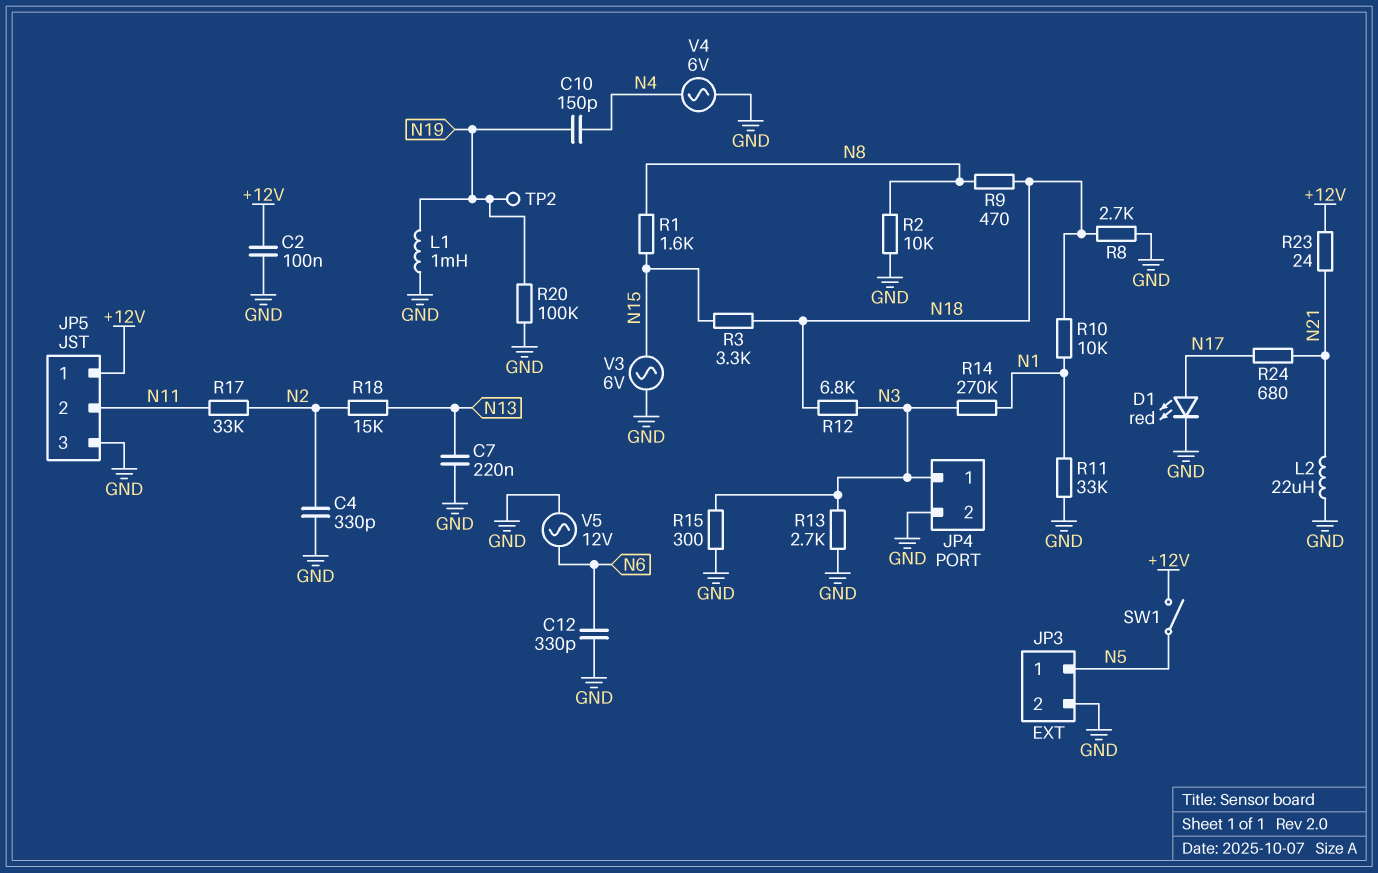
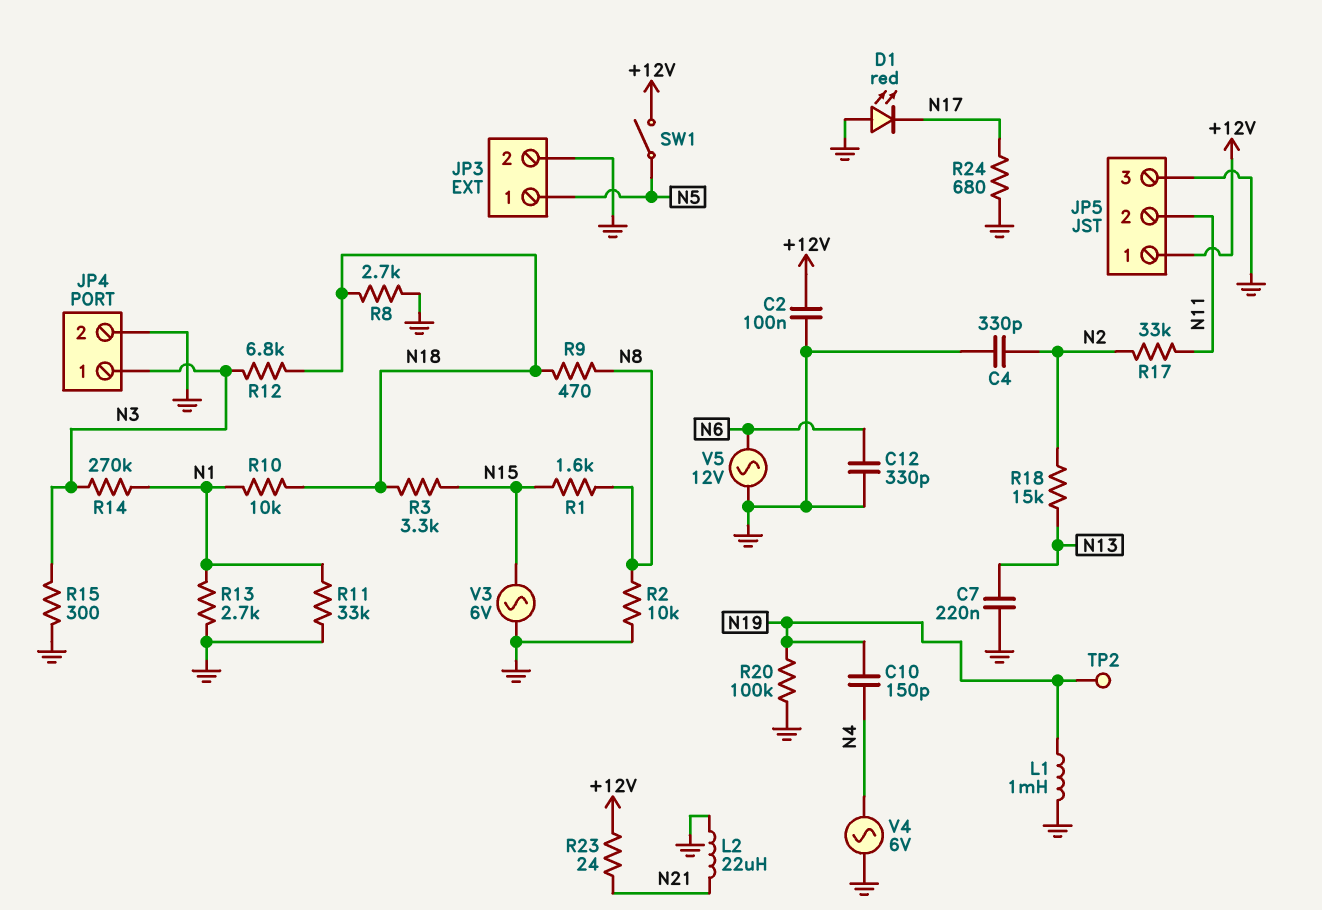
D1: LED red (A N17, K GND) -> LED red (A GND, K N17)
R13: 2.7k (GND, N3) -> 2.7k (GND, N1)
R24: 680 (N17, N21) -> 680 (GND, N17)

